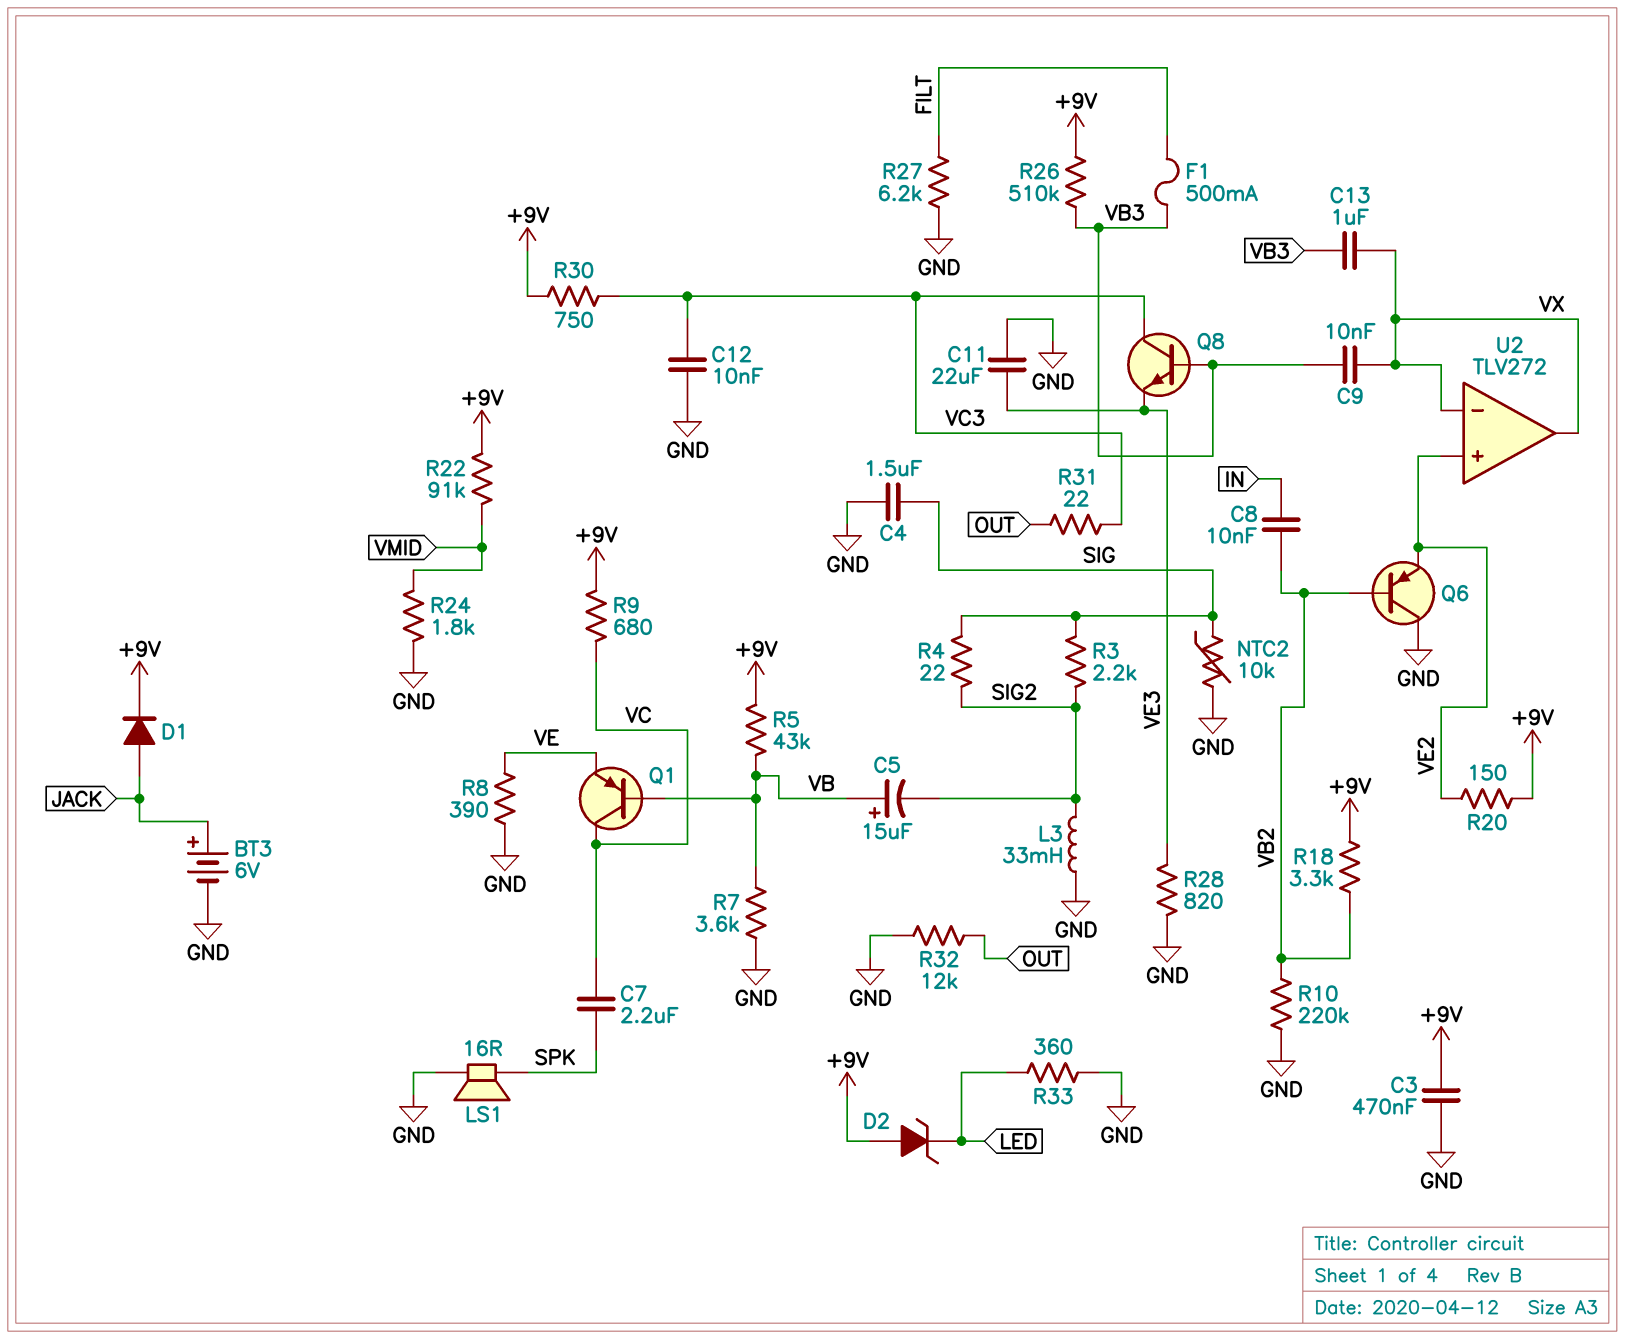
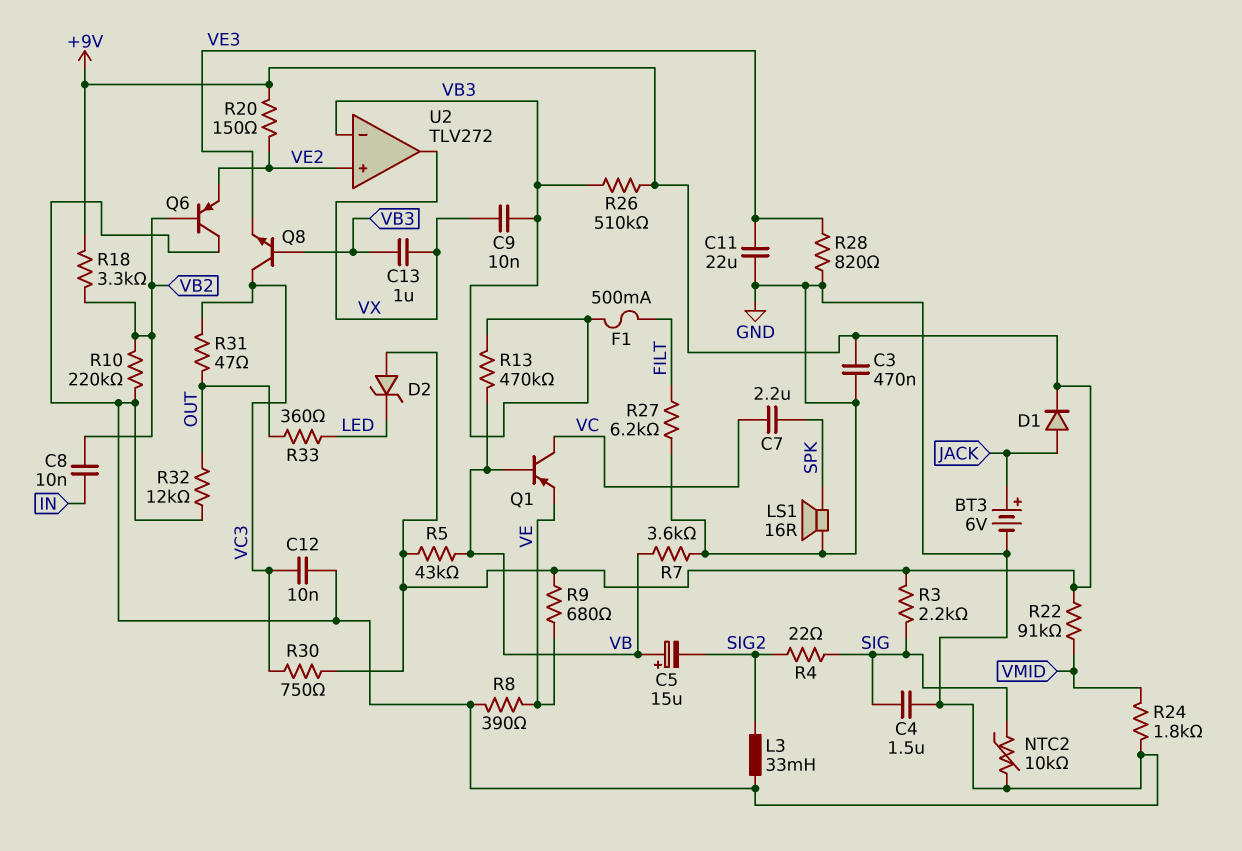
R3: 2.2k (SIG, SIG2) -> 2.2k (+9V, SIG)
R9: 680 (+9V, VC) -> 680 (+9V, VE)
R13: none -> 470k (VB, VB3)
R31: 22 (OUT, VC3) -> 47 (OUT, VC3)
R33: 360 (GND, LED) -> 360 (LED, OUT)
U2 pin in-: VX -> VB3

